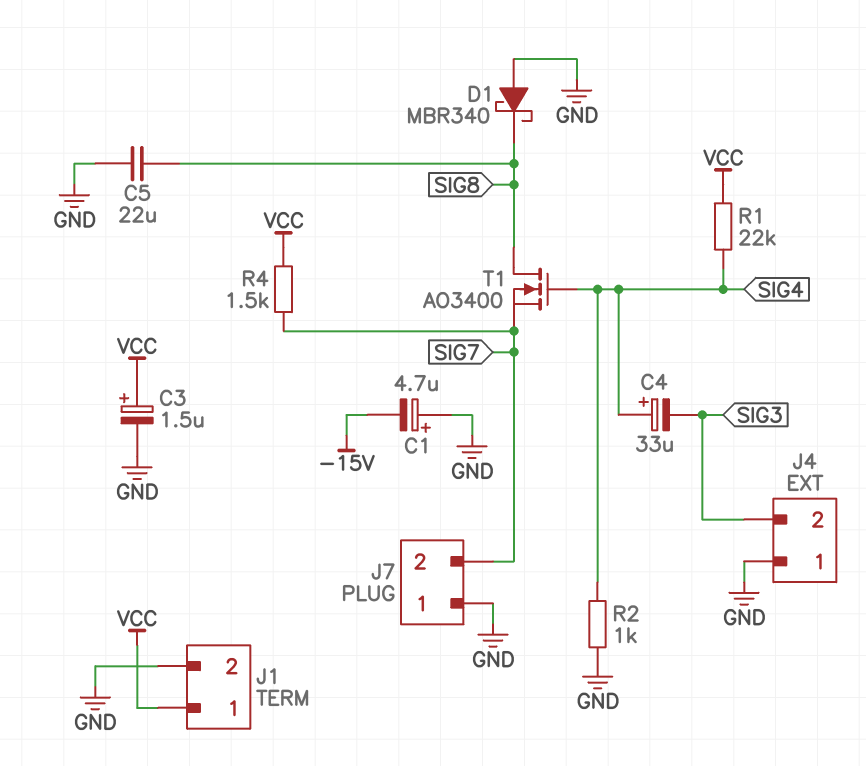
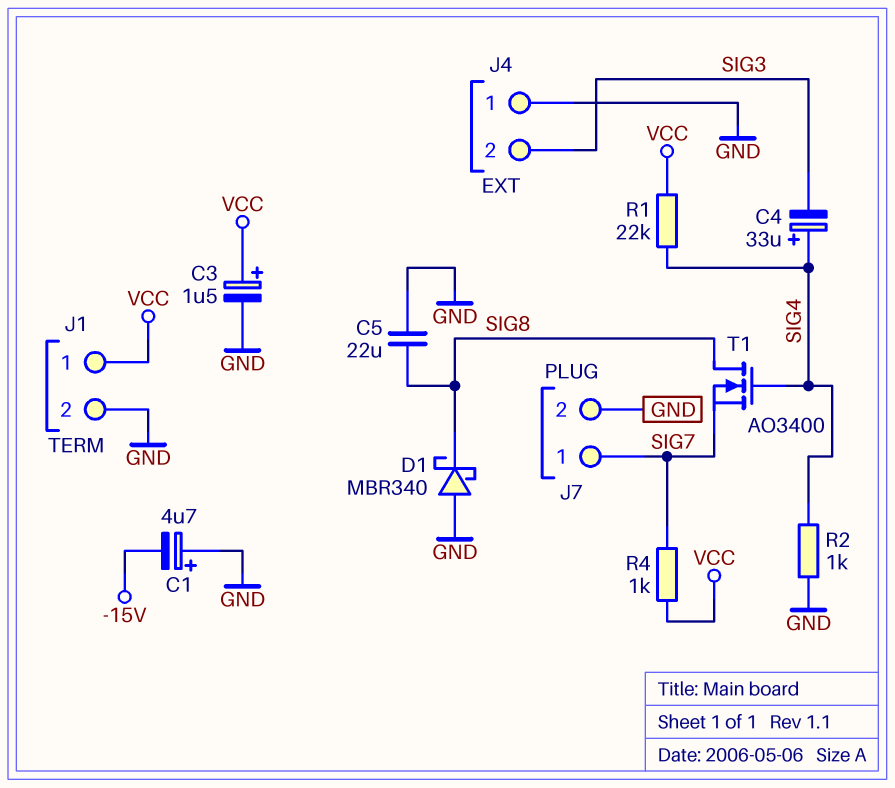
J7 pin 1: GND -> SIG7
J7 pin 2: SIG7 -> GND
R4: 1.5k (SIG7, VCC) -> 1k (SIG7, VCC)

